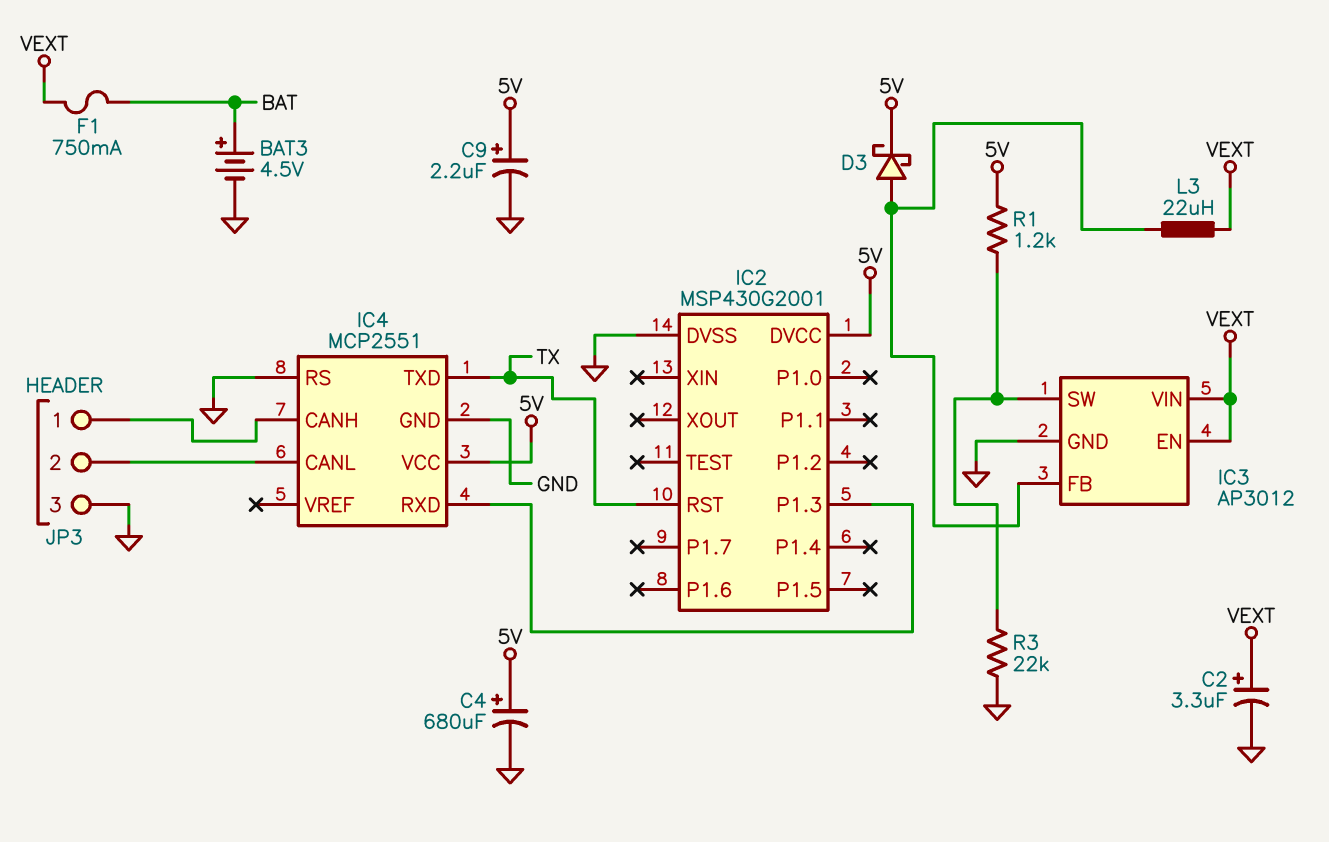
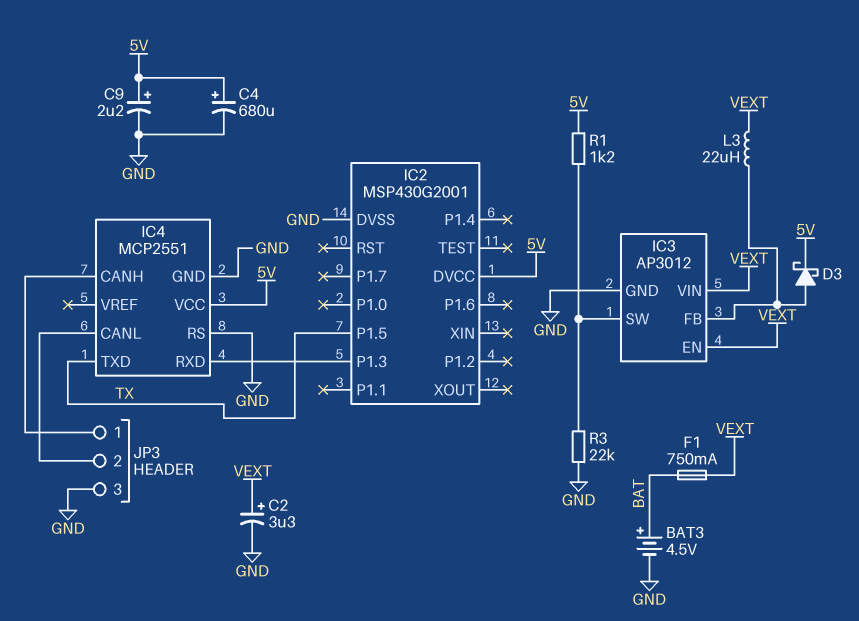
IC2 pin P1.5: none -> TX
IC2 pin RST: TX -> none

